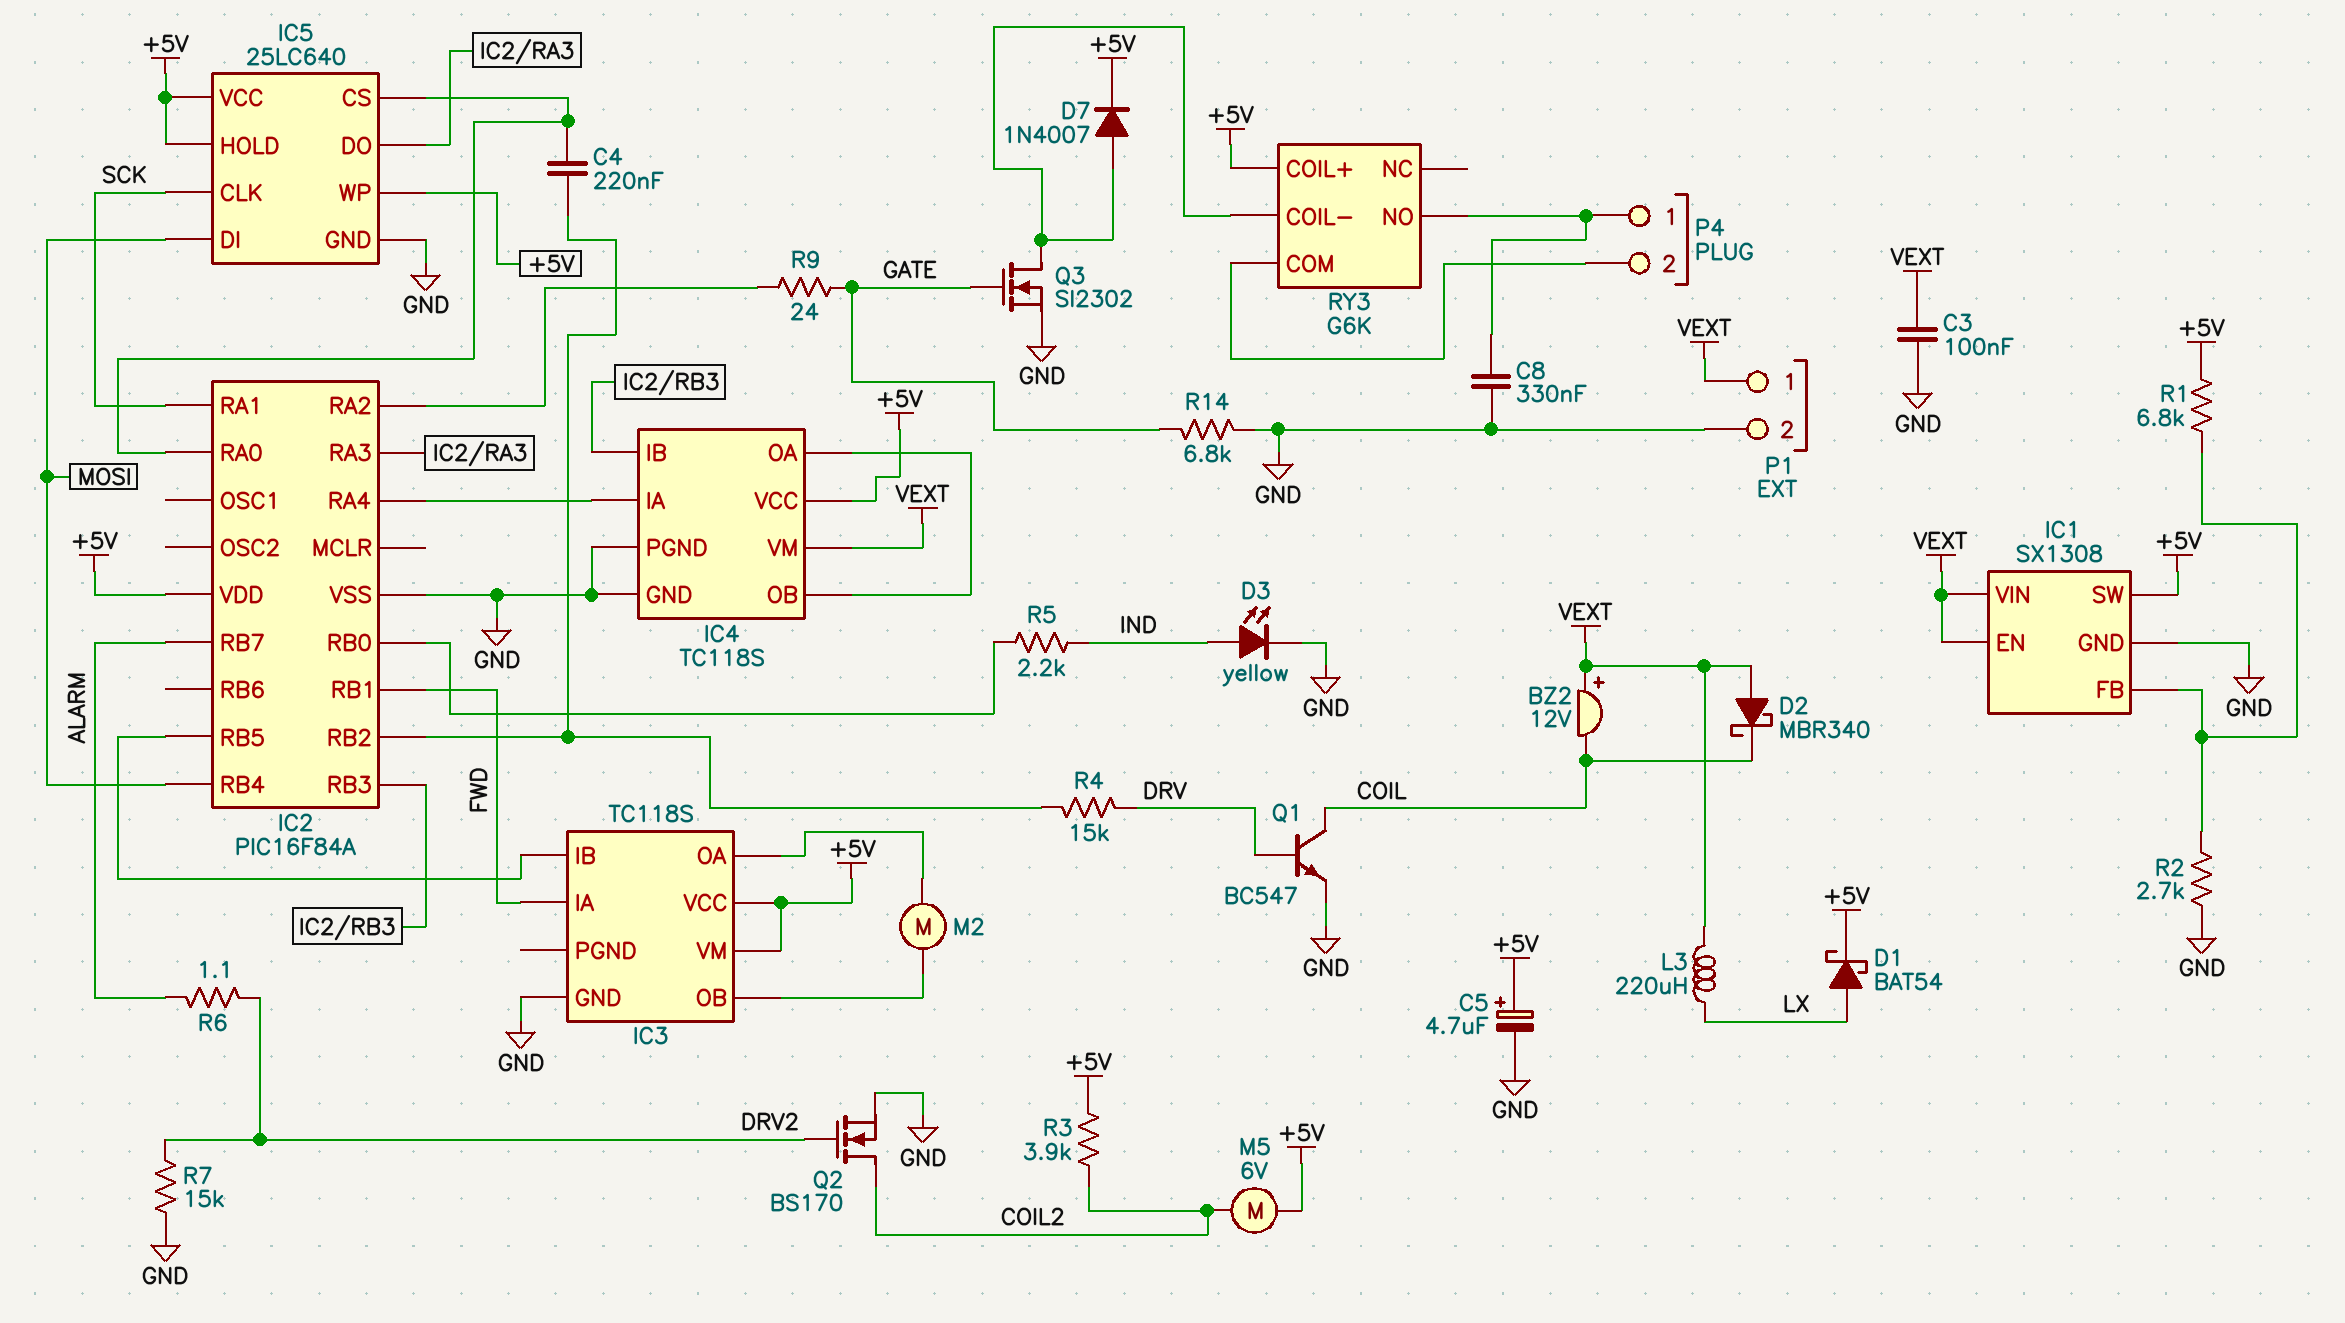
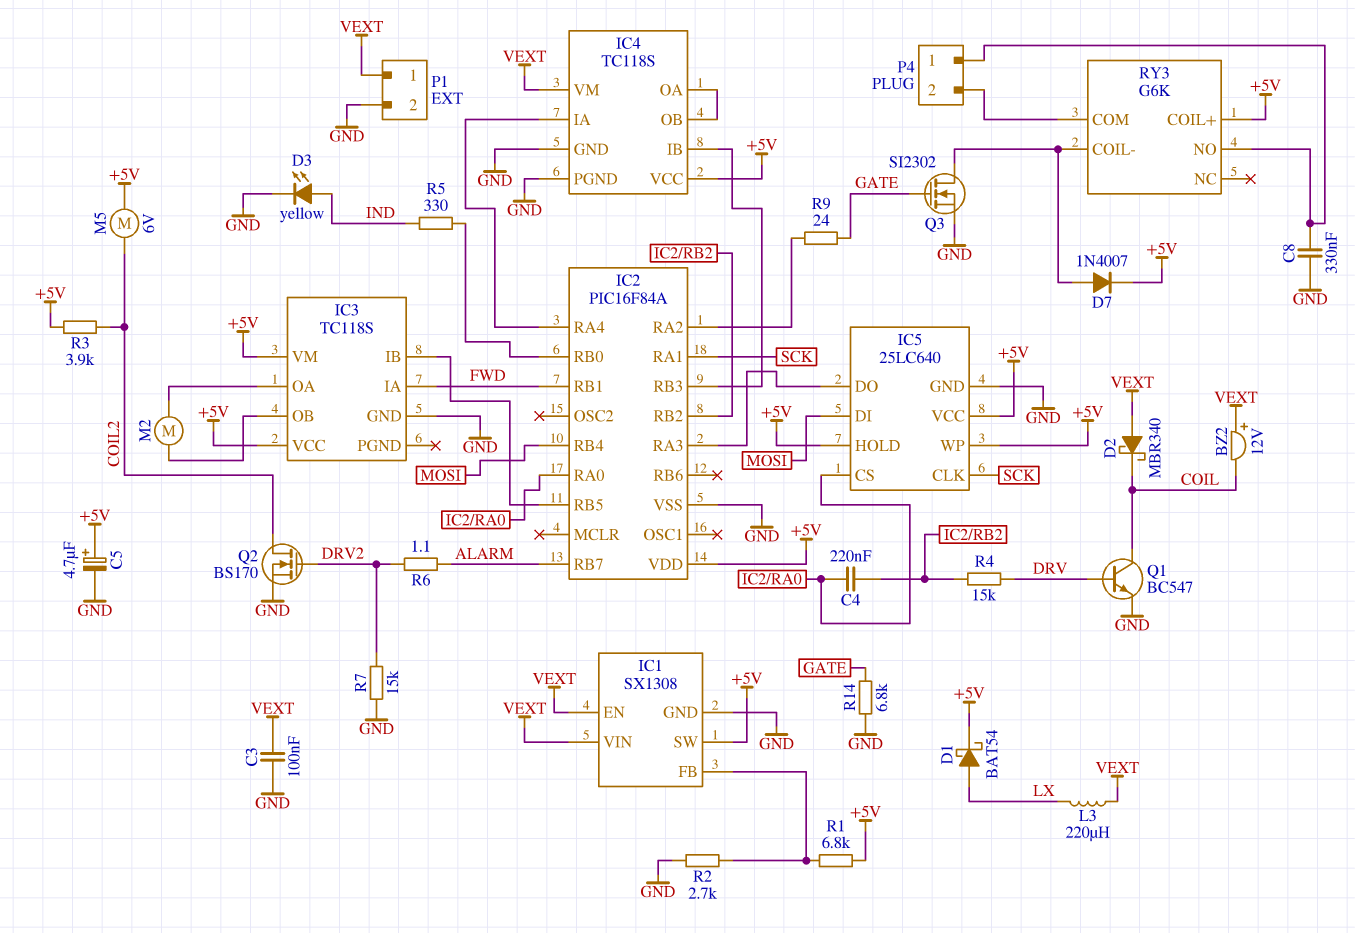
R5: 2.2k (IC2/RB0, IND) -> 330 (IC2/RB0, IND)

